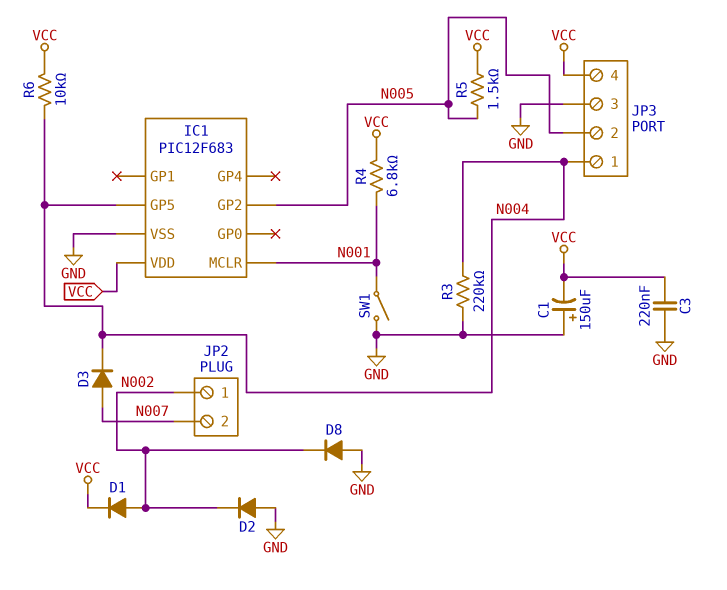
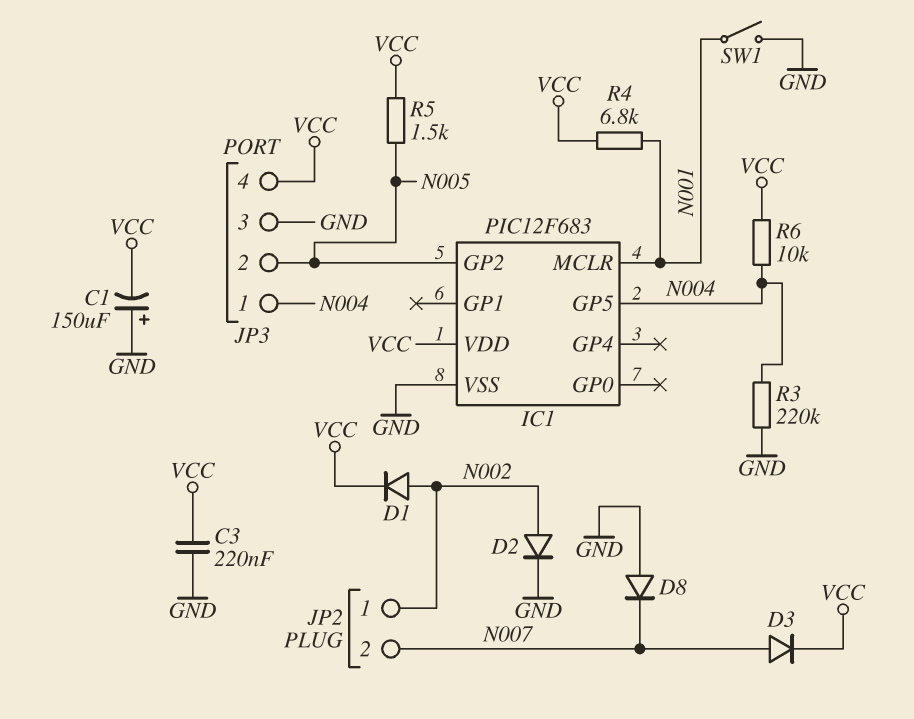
D2: diode (A GND, K N002) -> diode (A N002, K GND)
D3: diode (A N007, K N004) -> diode (A N007, K VCC)
D8: diode (A GND, K N002) -> diode (A GND, K N007)

